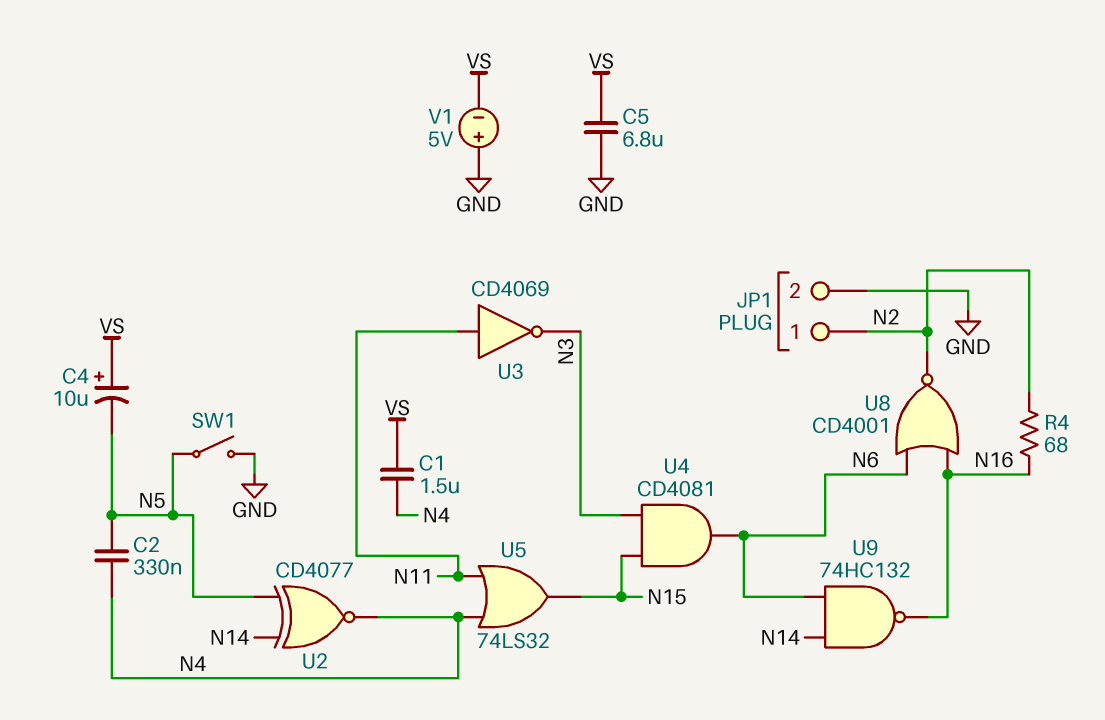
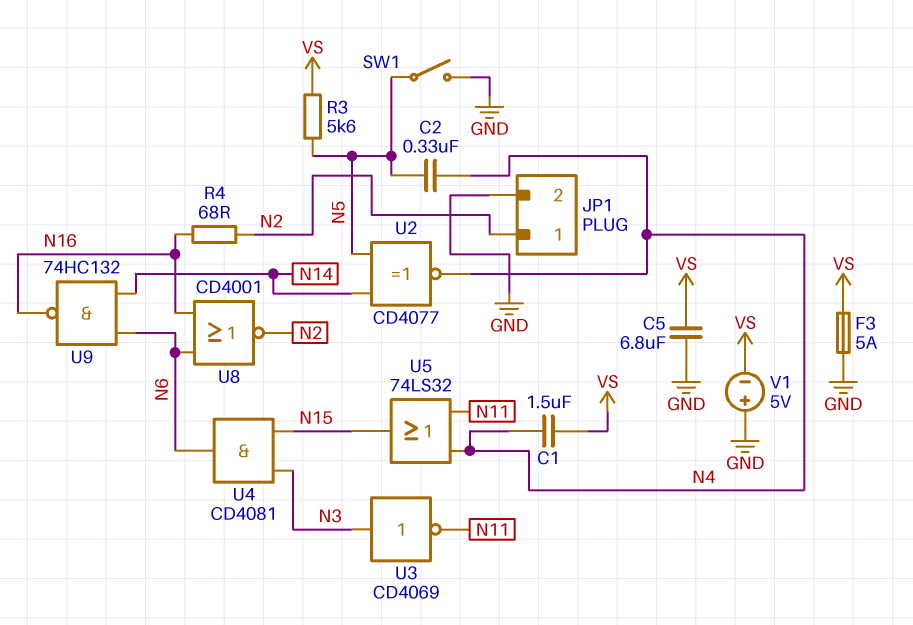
C4: 10uF (plus VS, minus N5) -> none
F3: none -> 5A (GND, VS)
R3: none -> 5.6k (N5, VS)
U3: NOT CD4069 (in N11, out N3) -> NOT CD4069 (in N3, out N11)

